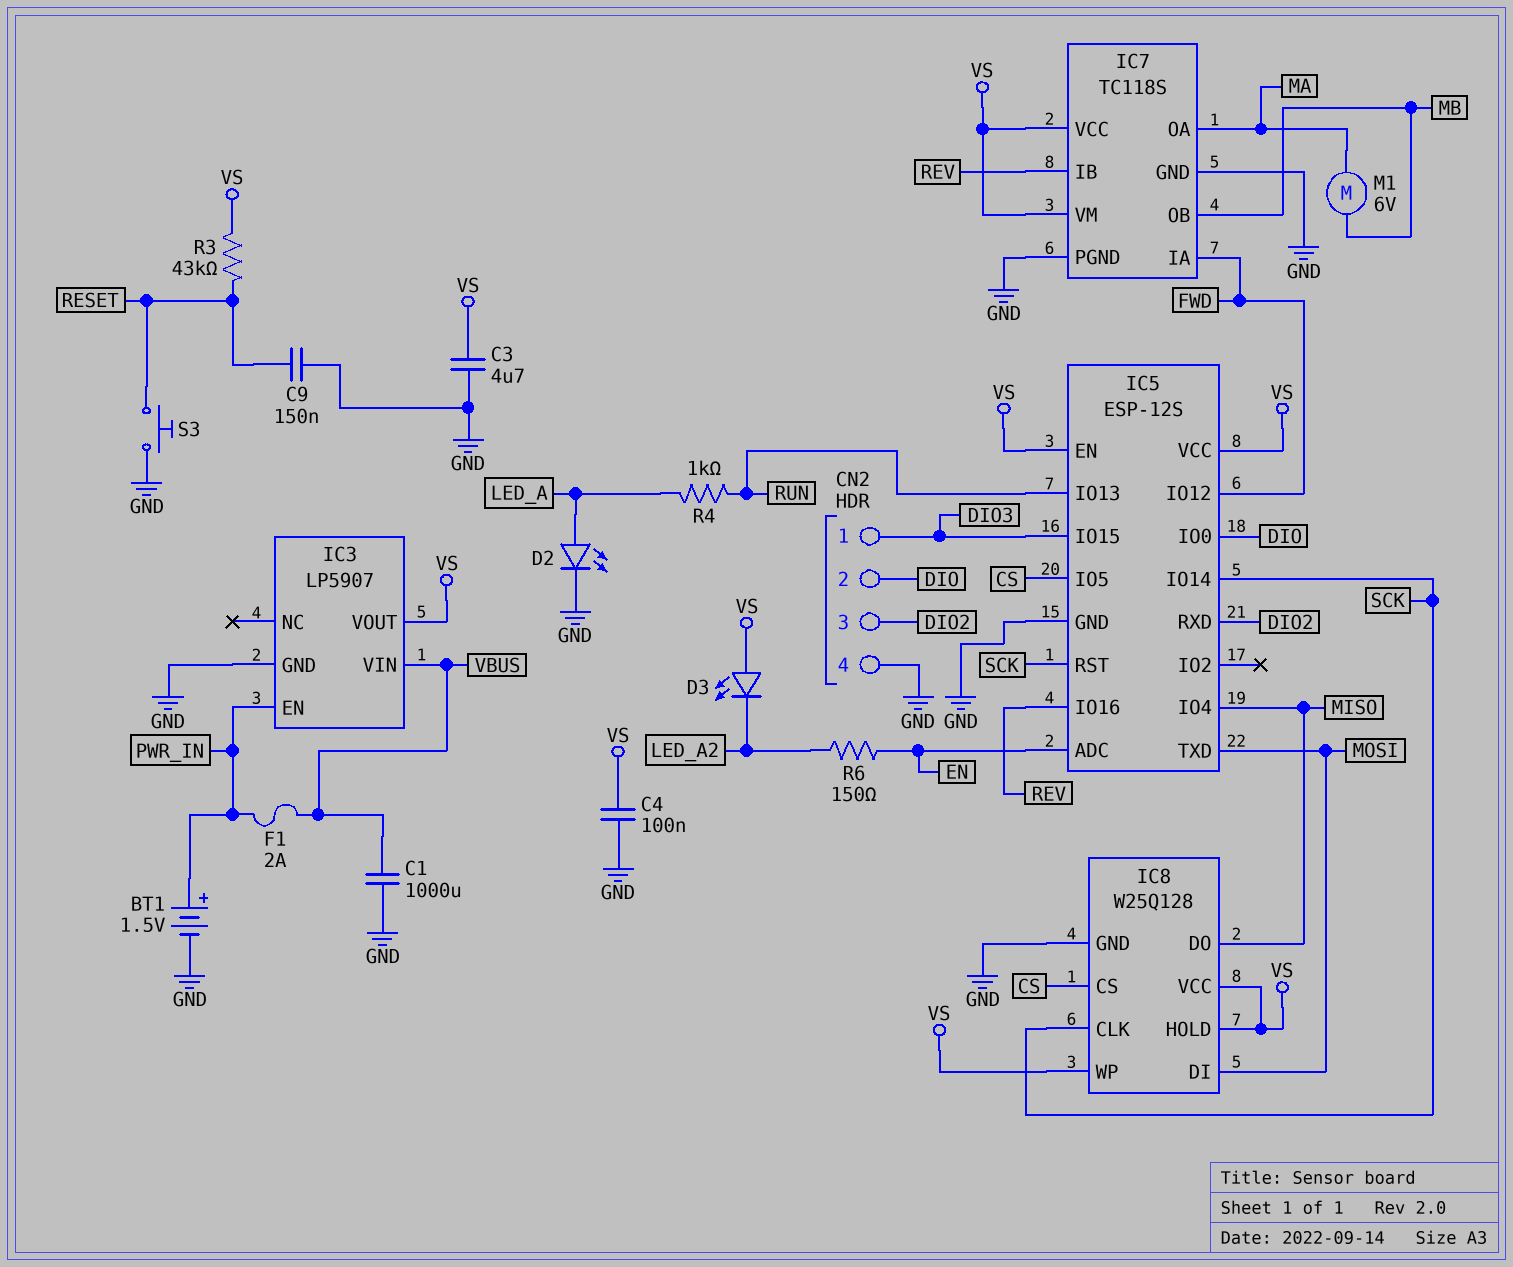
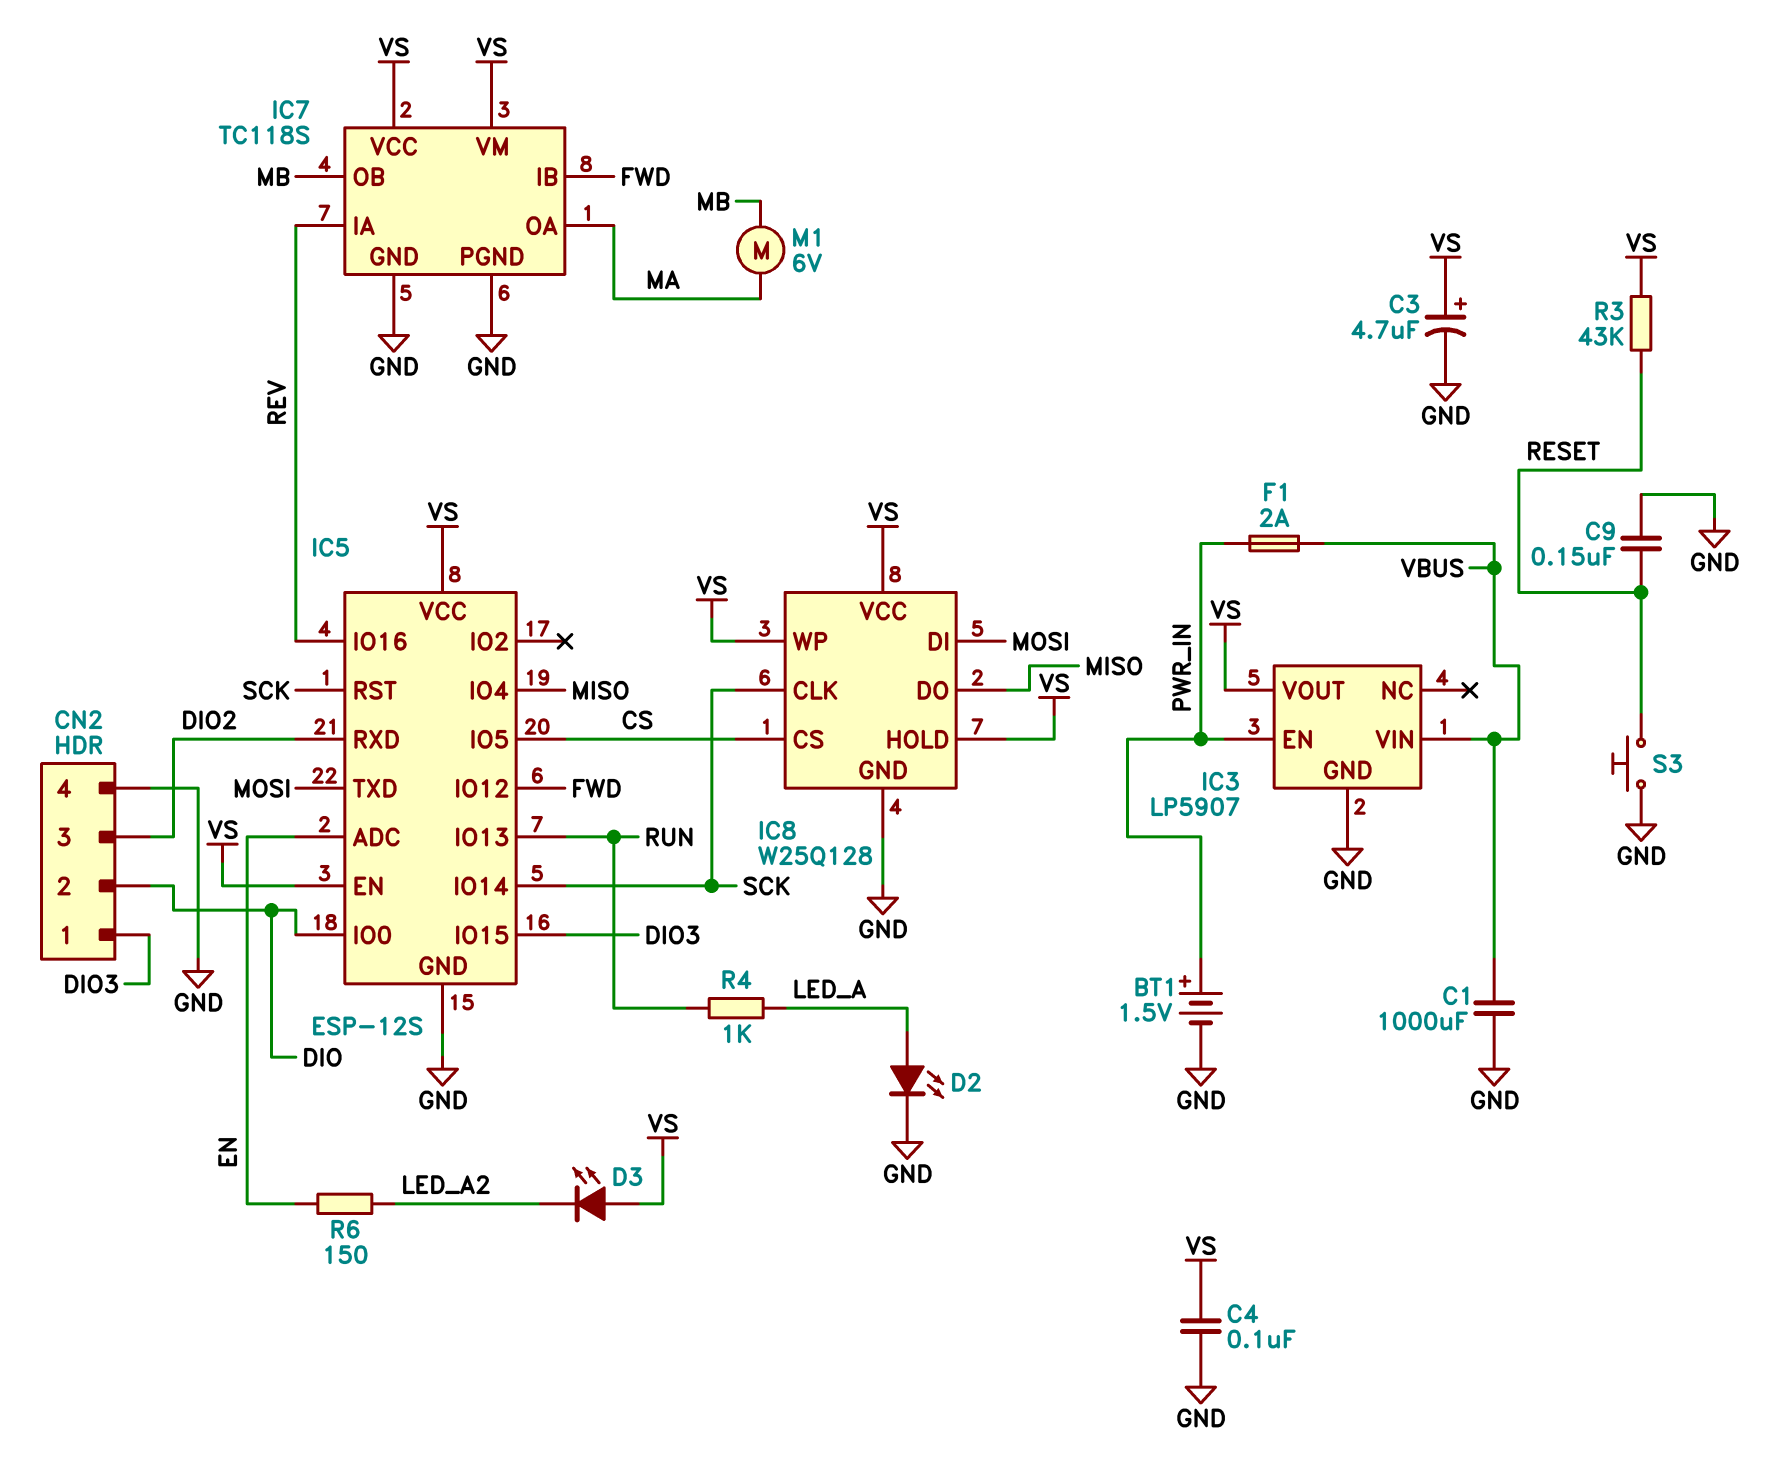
C3: 4.7uF (GND, VS) -> 4.7uF (plus VS, minus GND)
IC7 pin IA: FWD -> REV
IC7 pin IB: REV -> FWD

